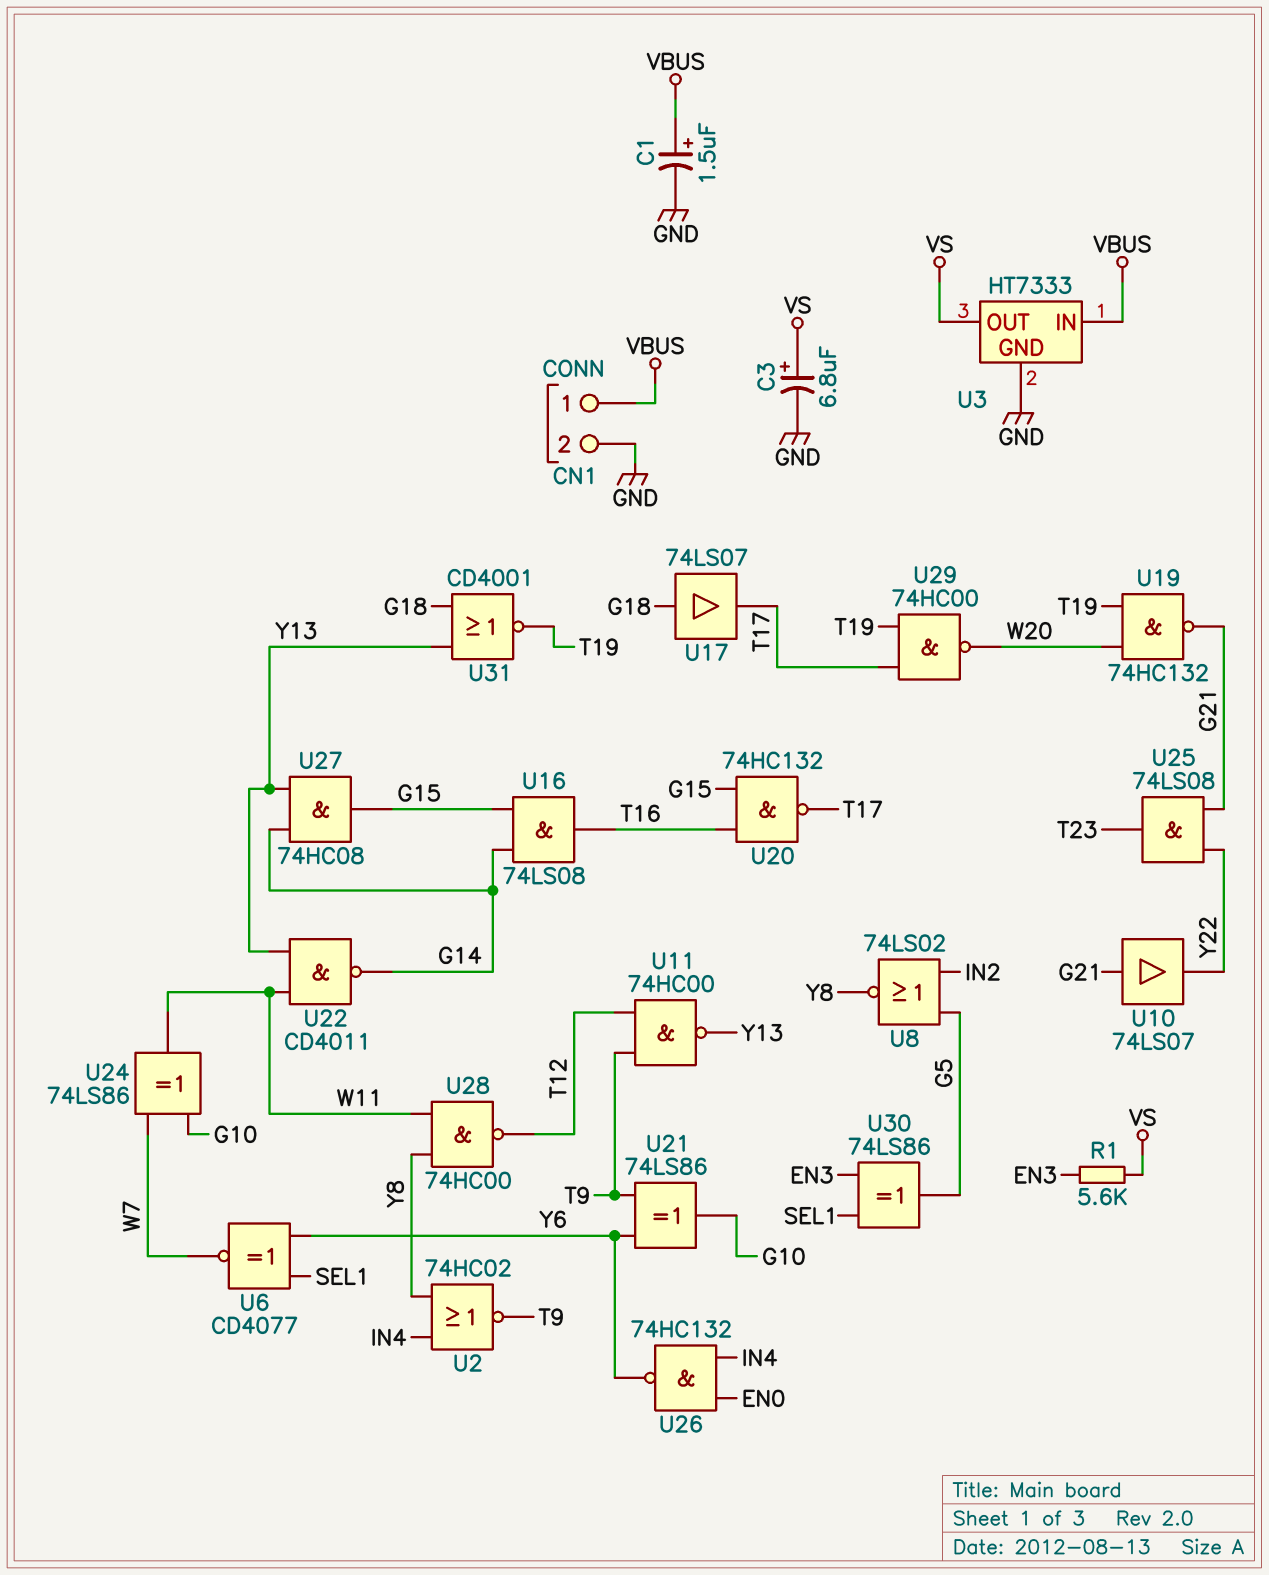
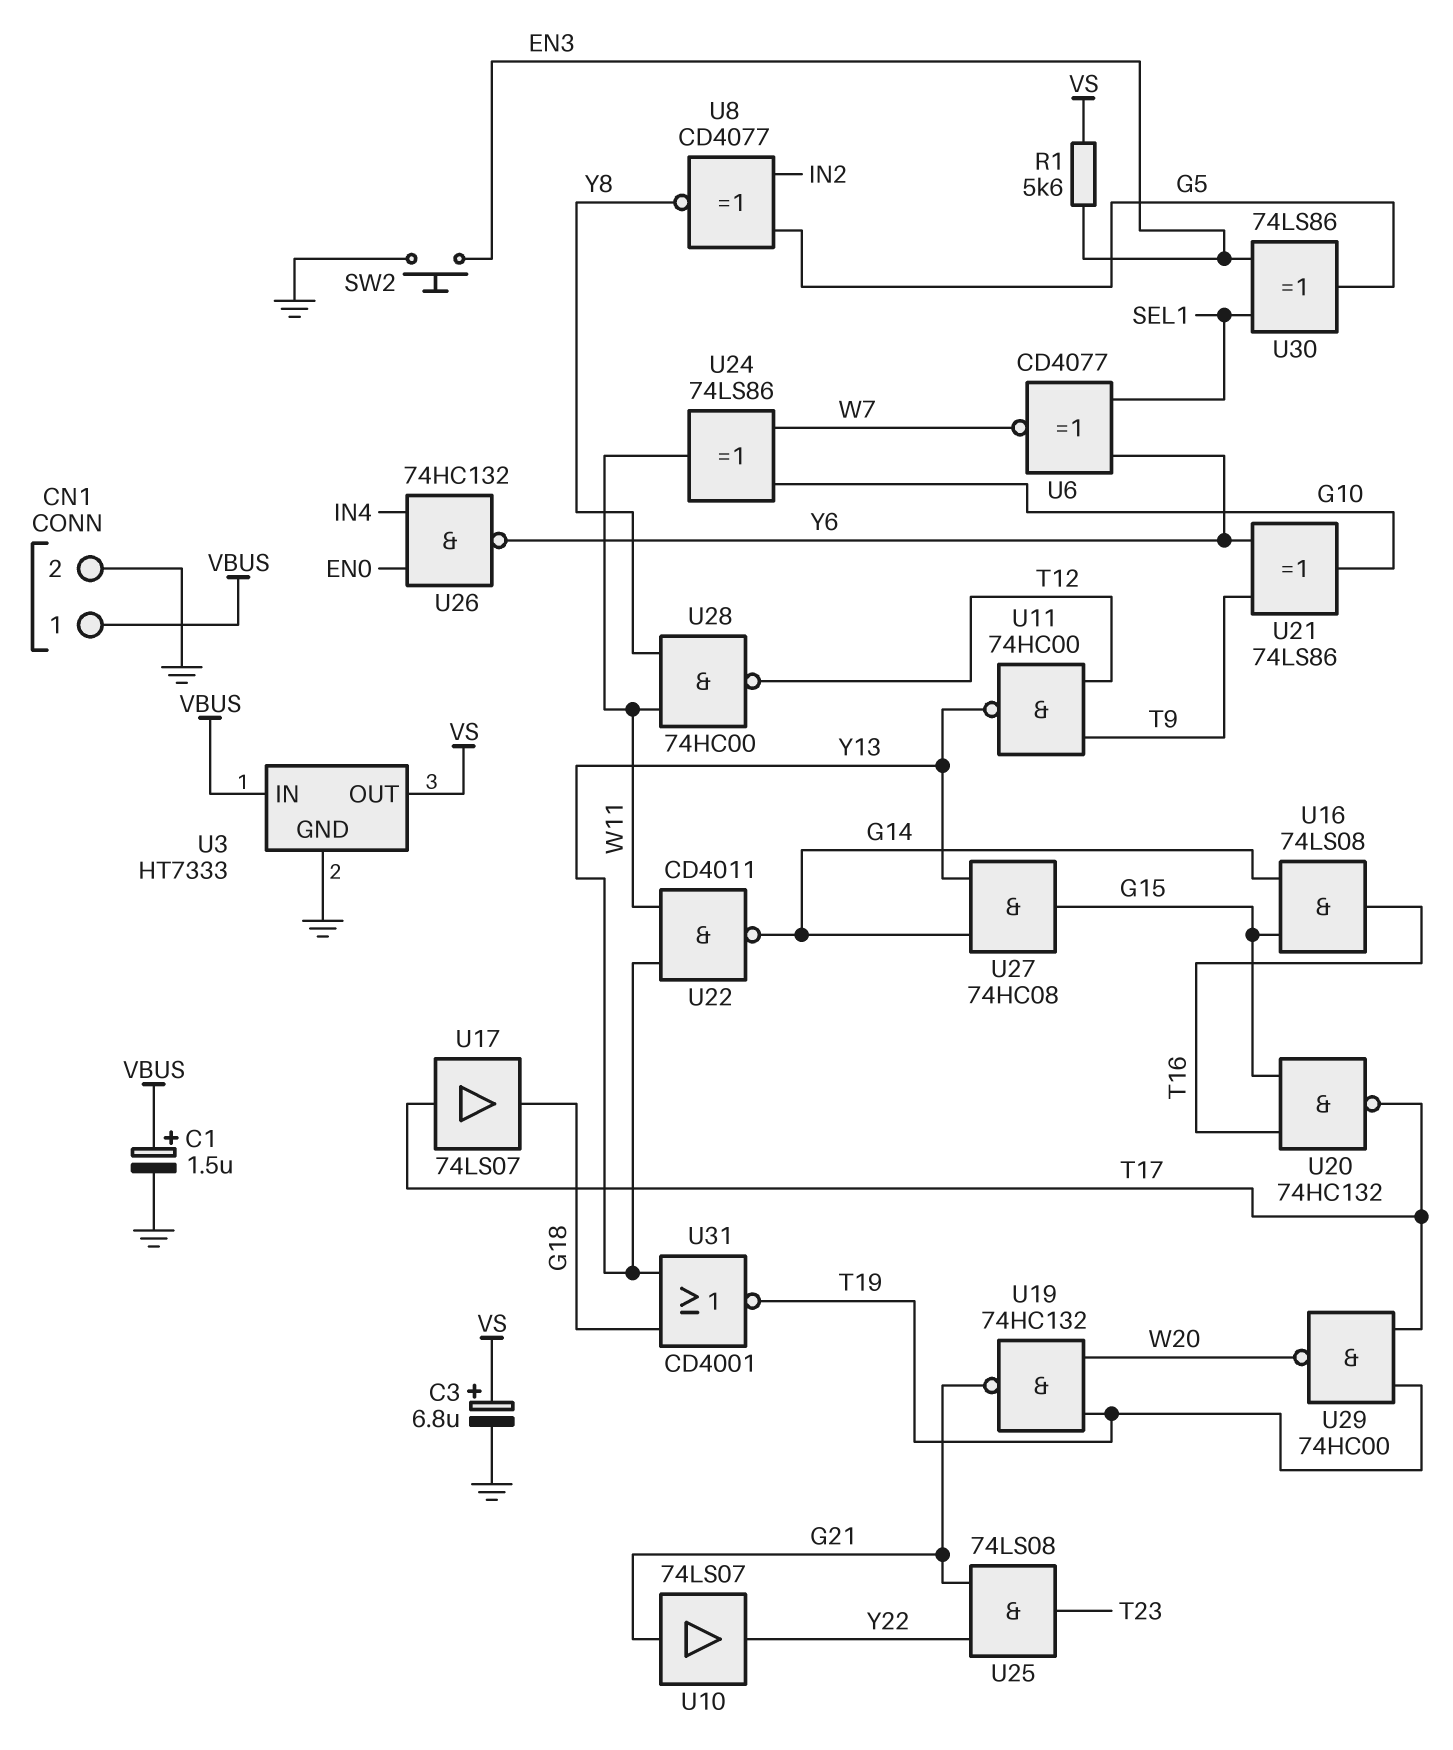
SW2: none -> button (EN3, GND)
U2: NOR 74HC02 (in IN4, in Y8, out T9) -> none
U8: NOR 74LS02 (in G5, in IN2, out Y8) -> XNOR CD4077 (in G5, in IN2, out Y8)
U17: buffer 74LS07 (in G18, out T17) -> buffer 74LS07 (in T17, out G18)

